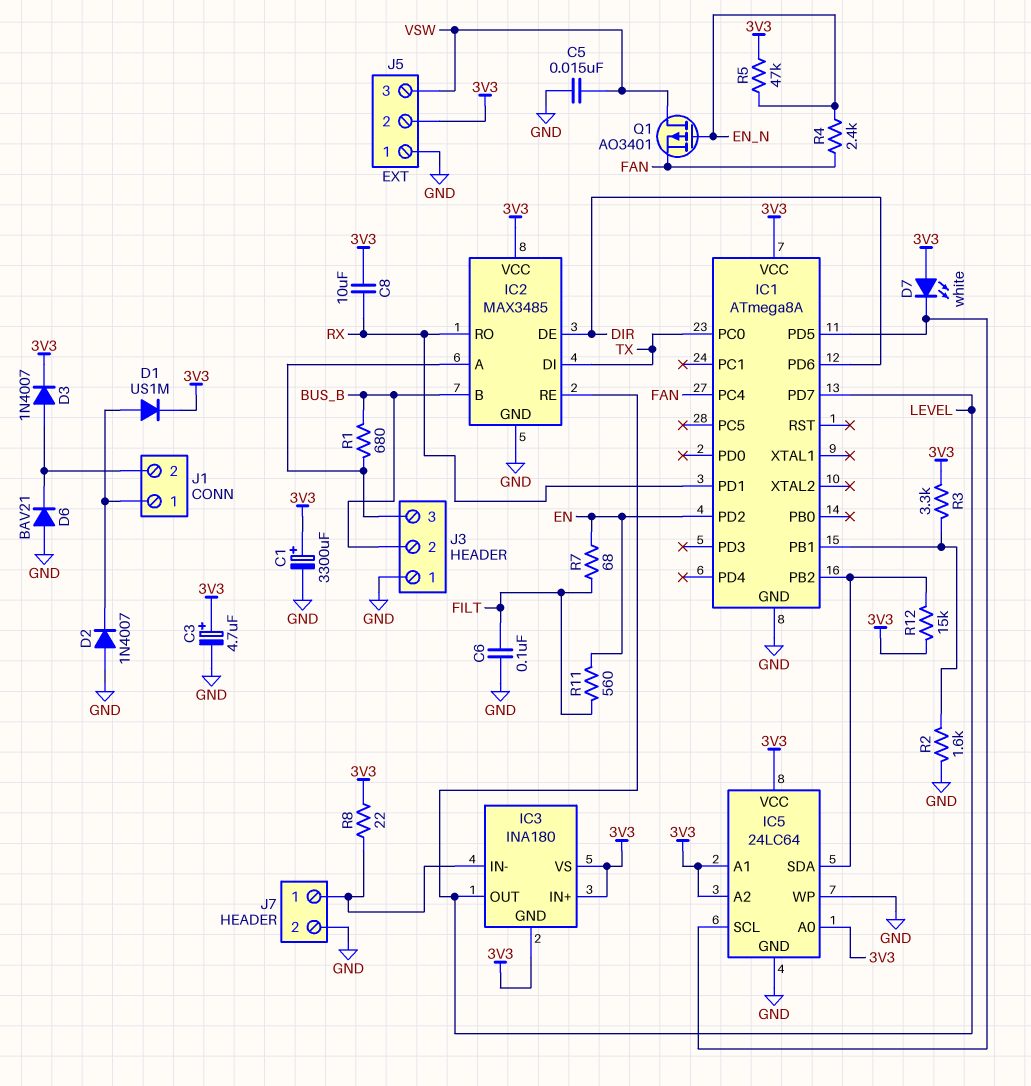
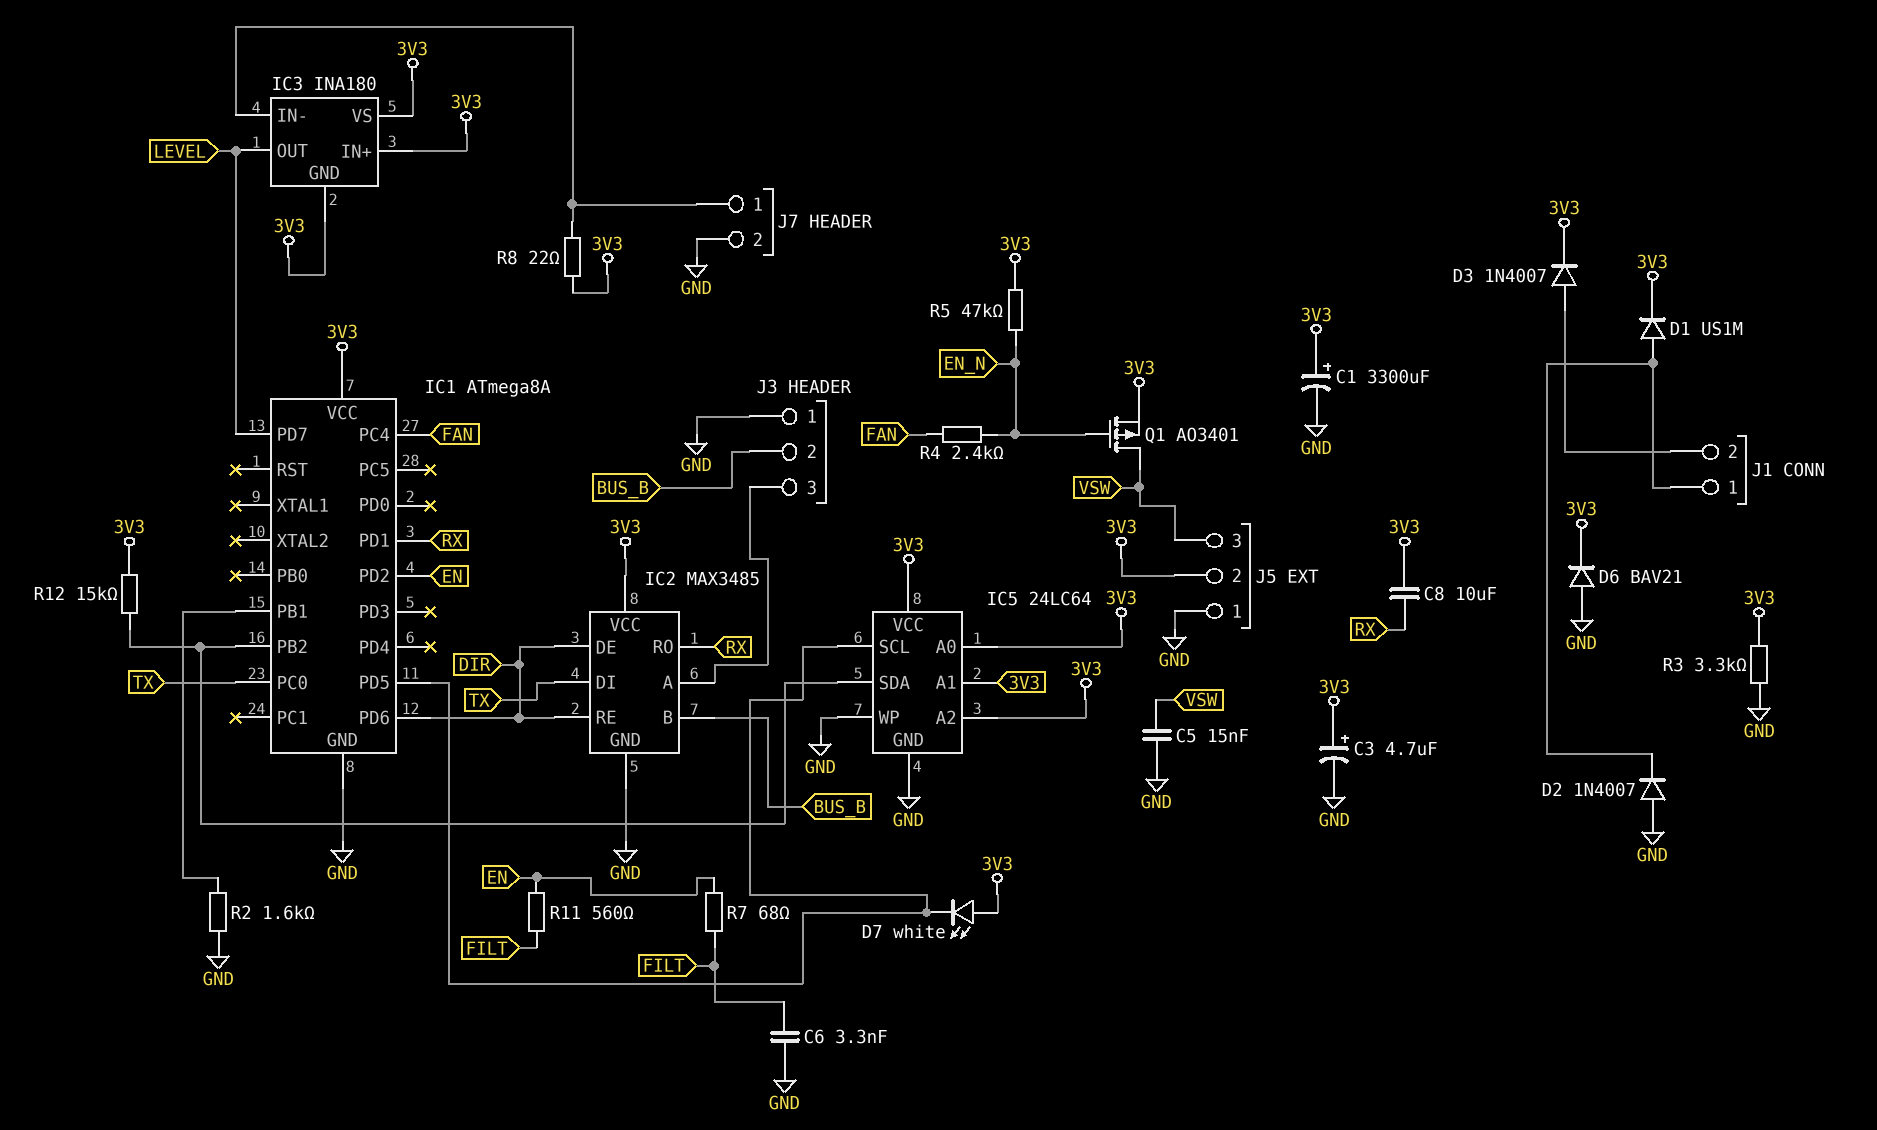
C6: 100nF (FILT, GND) -> 3.3nF (FILT, GND)
D6: diode BAV21 (A GND, K J1/2) -> diode BAV21 (A GND, K 3V3)
IC2 pin RE: LEVEL -> DIR
Q1: PMOS AO3401 (G EN_N, D VSW, S FAN) -> PMOS AO3401 (G EN_N, D VSW, S 3V3)
R1: 680 (BUS_B, IC2/A) -> none
R3: 3.3k (3V3, IC1/PB1) -> 3.3k (3V3, GND)

